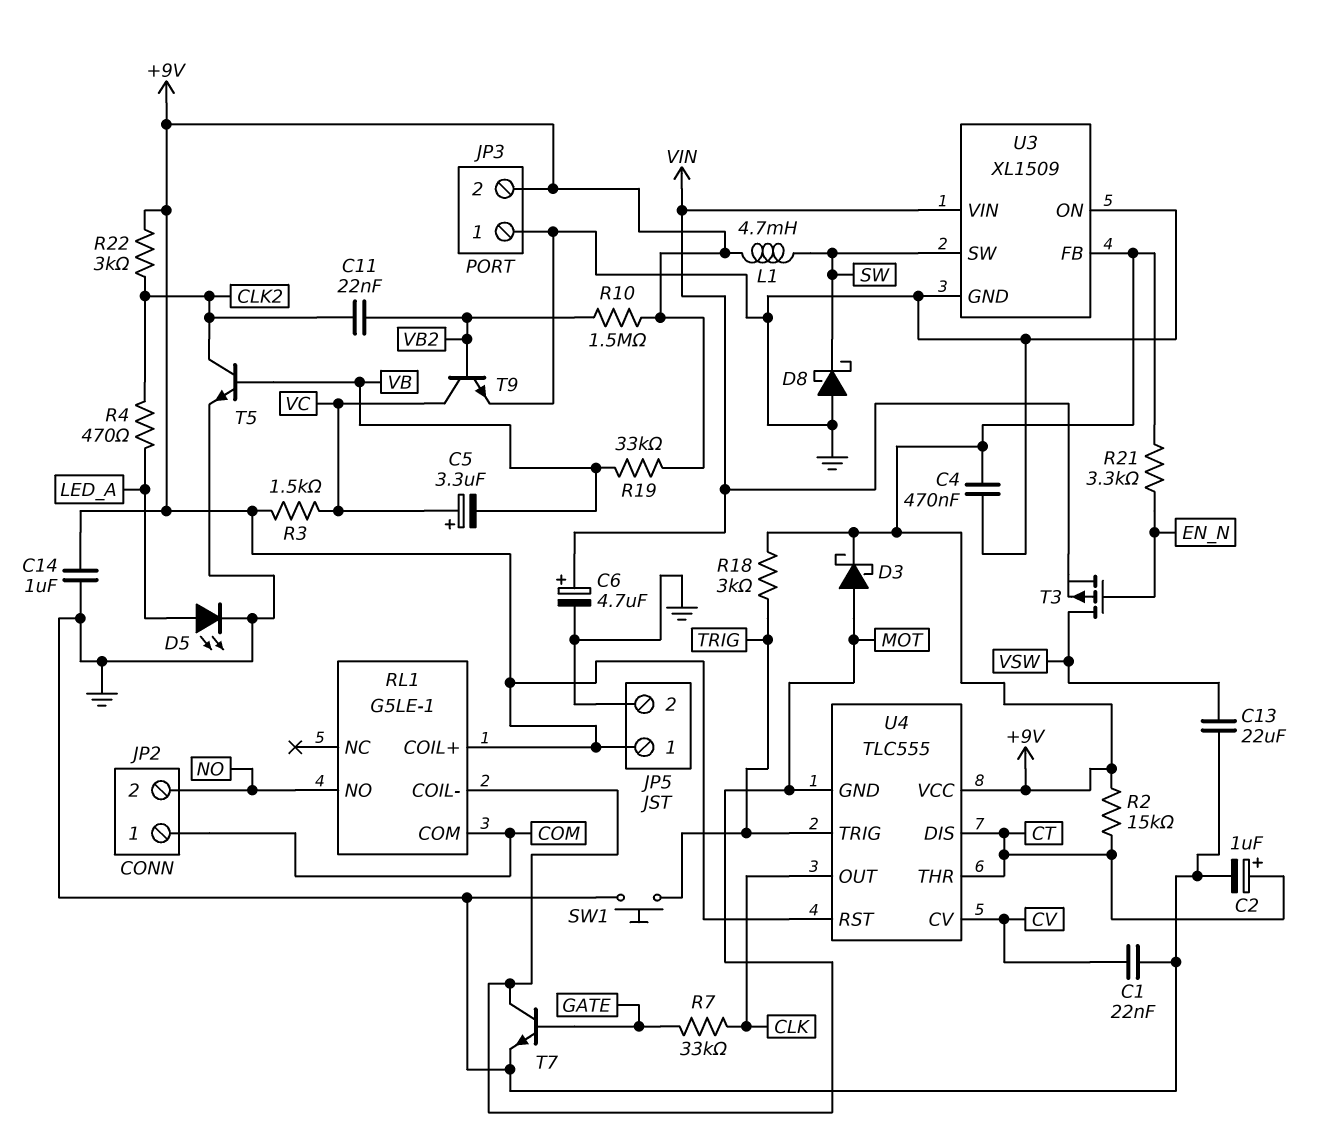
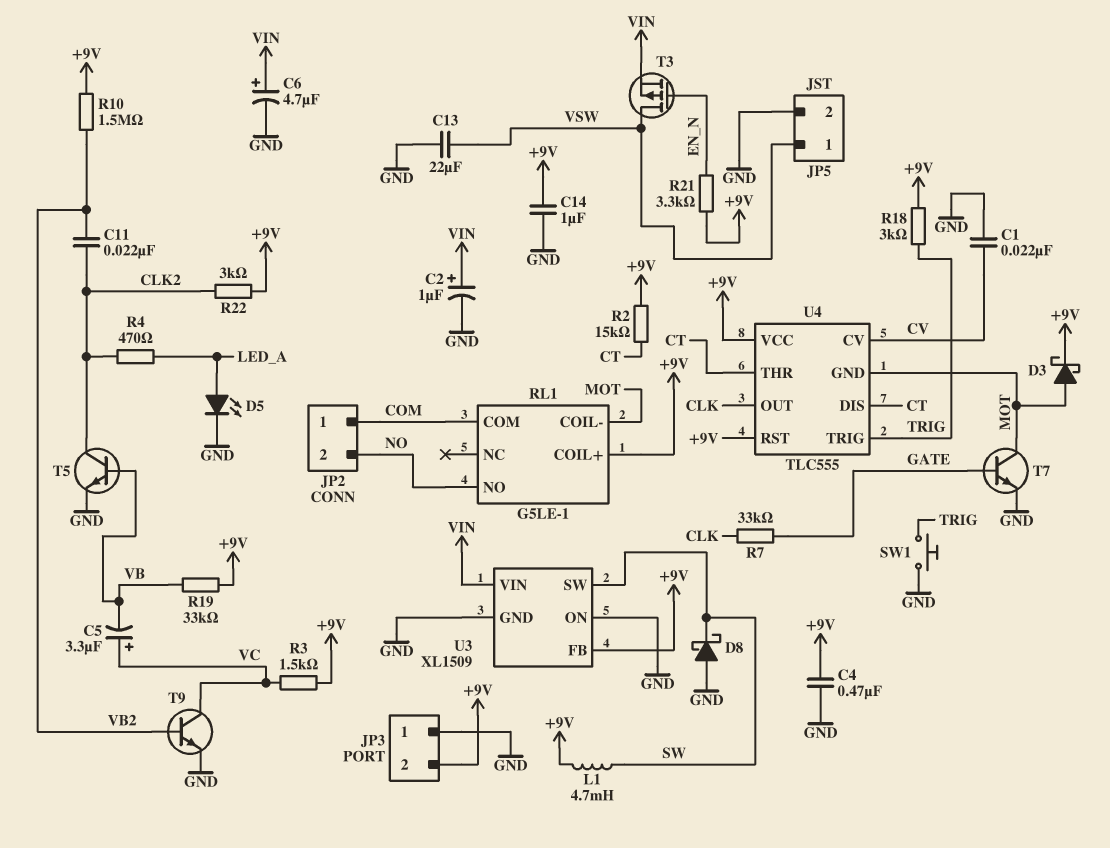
C2: 1uF (plus CT, minus GND) -> 1uF (plus VIN, minus GND)
JP5 pin 1: +9V -> VSW

